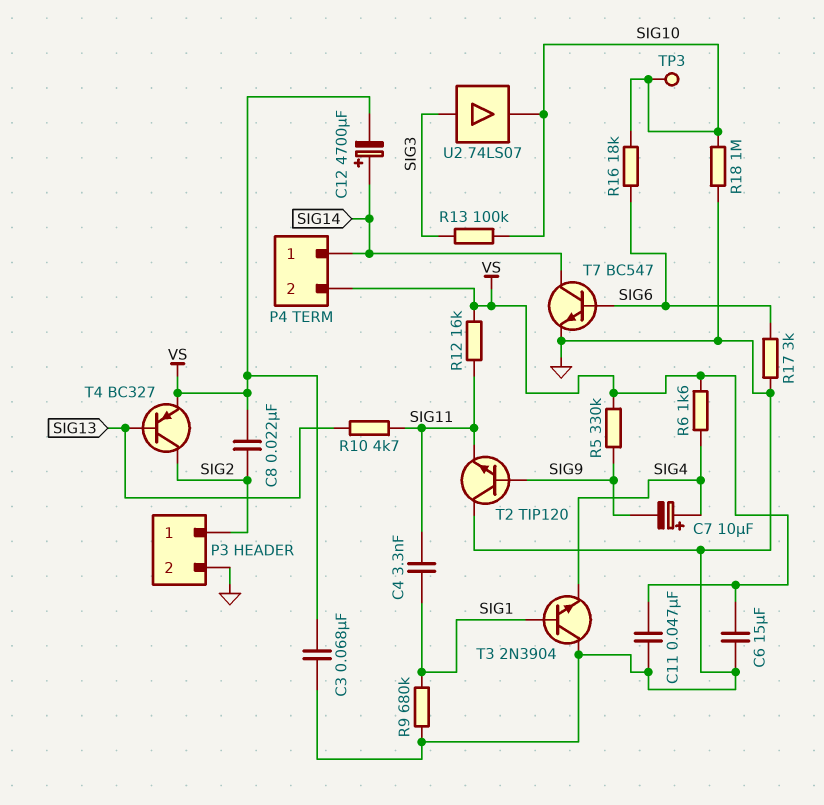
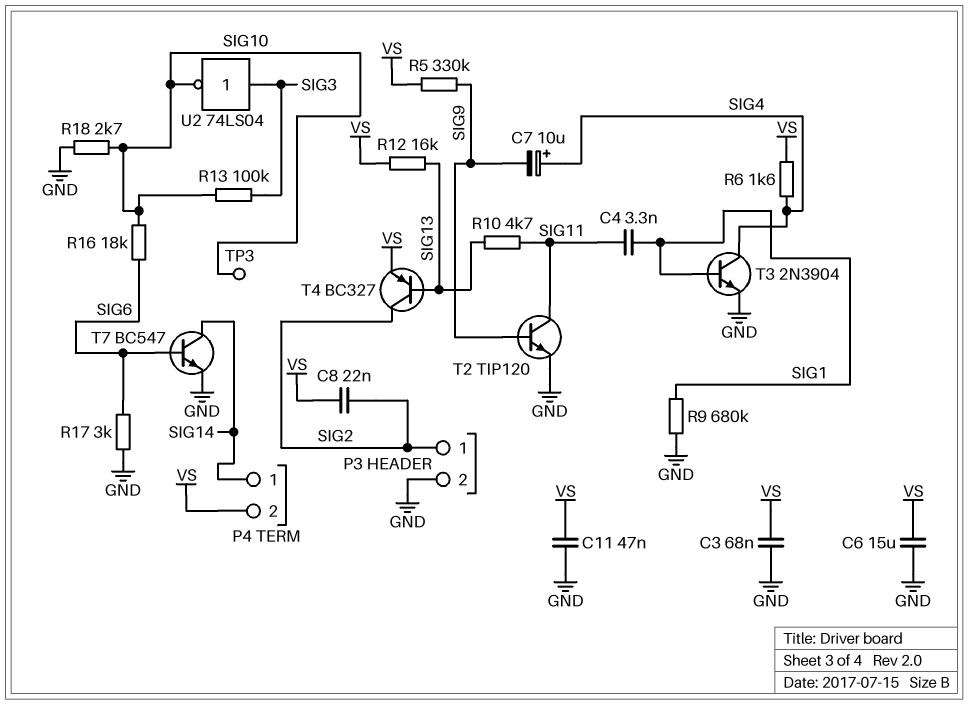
C12: 4700uF (plus SIG14, minus VS) -> none
R12: 16k (SIG11, VS) -> 16k (SIG13, VS)
R18: 1M (GND, SIG10) -> 2.7k (GND, SIG10)
T2: NPN TIP120 (B SIG9, C GND, E SIG11) -> NPN TIP120 (B SIG9, C SIG11, E GND)
T3: NPN 2N3904 (B SIG1, C GND, E SIG4) -> NPN 2N3904 (B SIG1, C SIG4, E GND)
U2: buffer 74LS07 (in SIG3, out SIG10) -> NOT 74LS04 (in SIG3, out SIG10)

